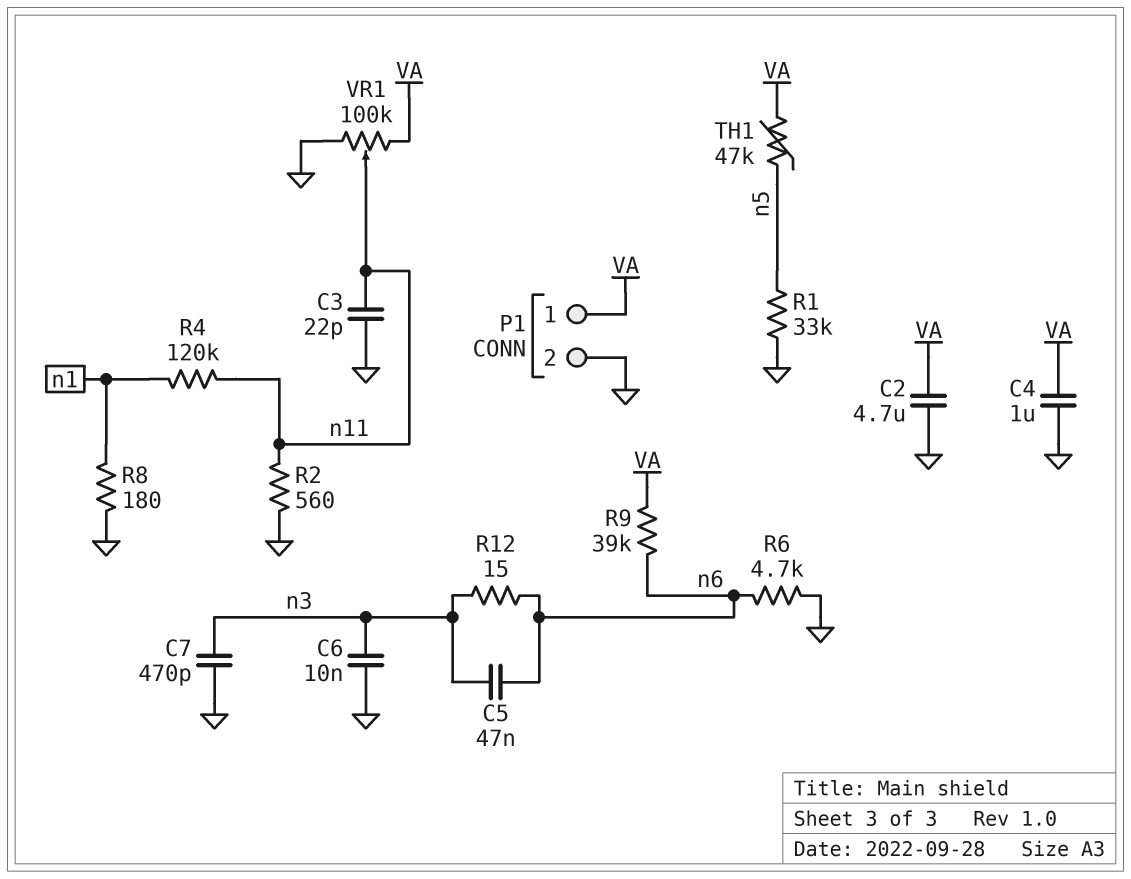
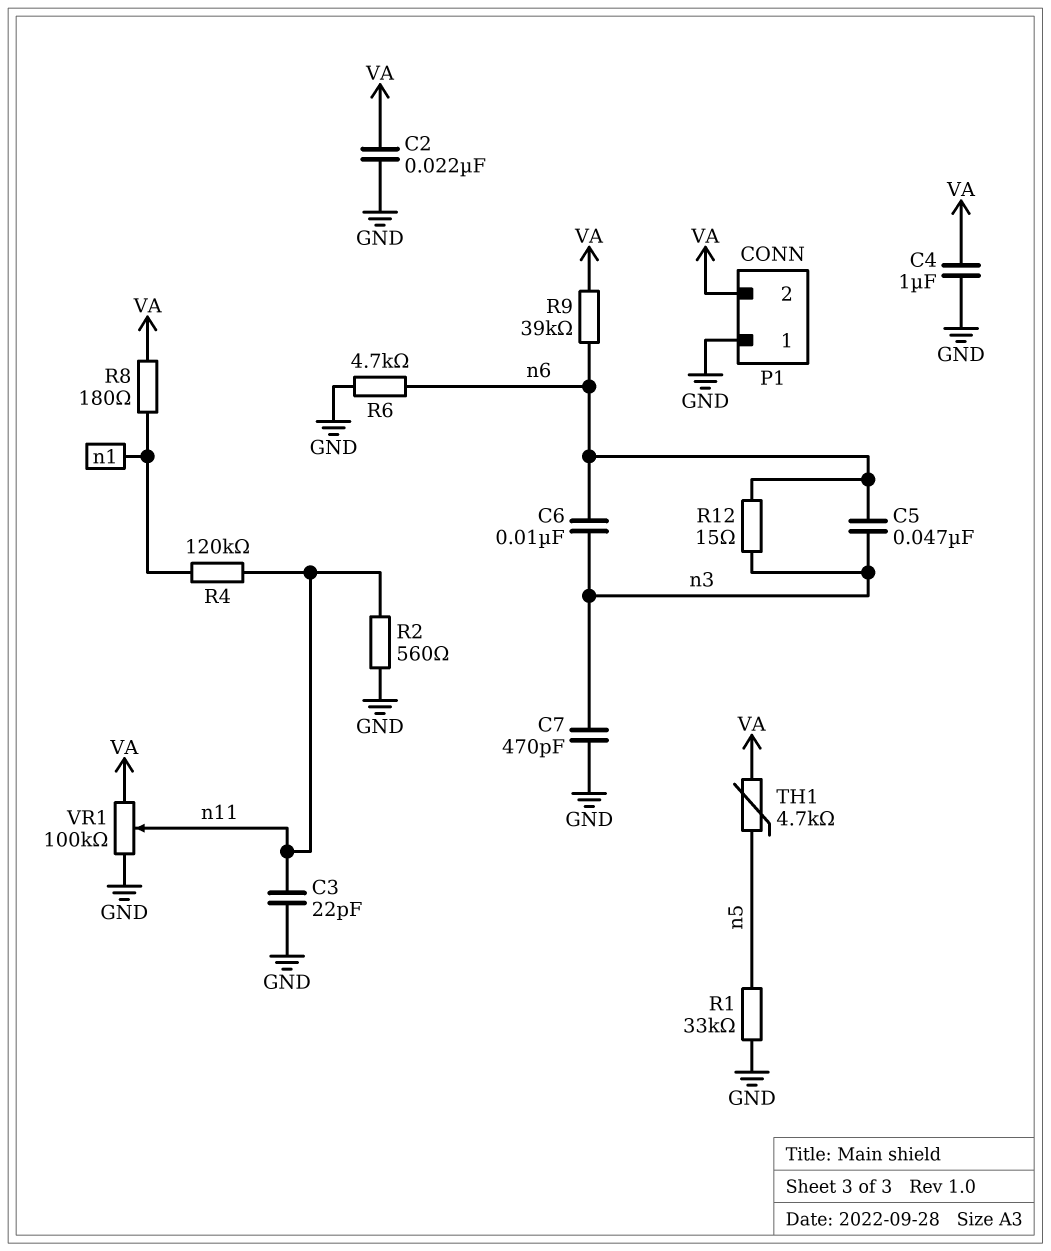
C2: 4.7uF (GND, VA) -> 22nF (GND, VA)
C6: 10nF (GND, n3) -> 10nF (n3, n6)
P1 pin 1: VA -> GND
P1 pin 2: GND -> VA
R8: 180 (GND, n1) -> 180 (VA, n1)
TH1: 47k (VA, n5) -> 4.7k (VA, n5)

